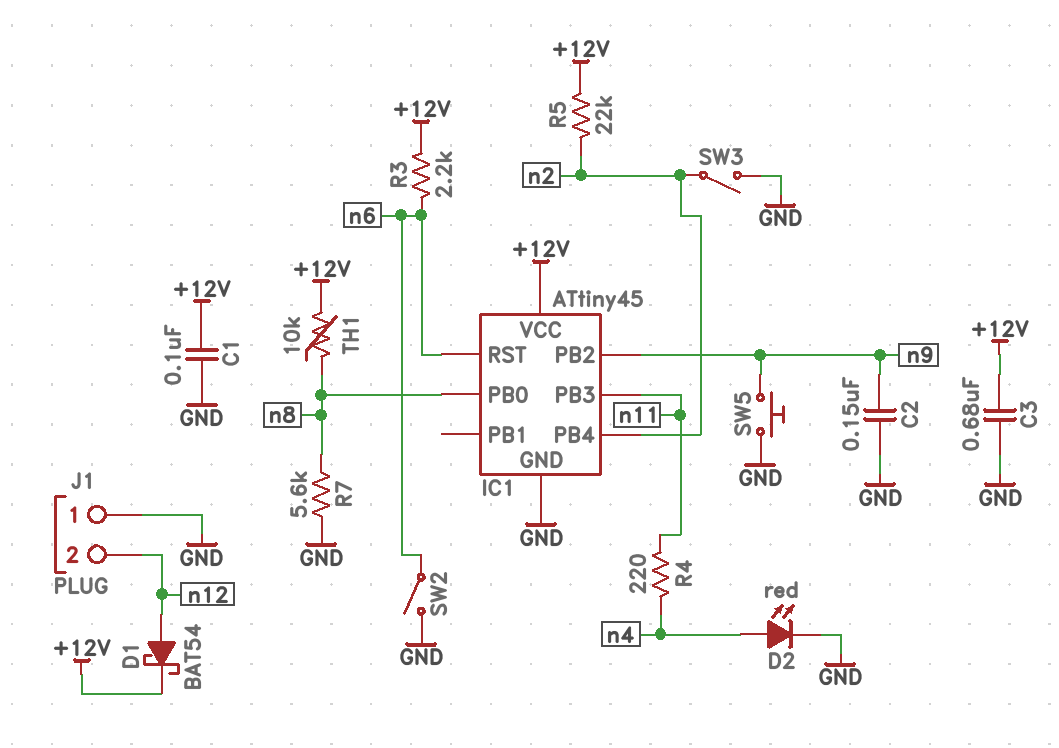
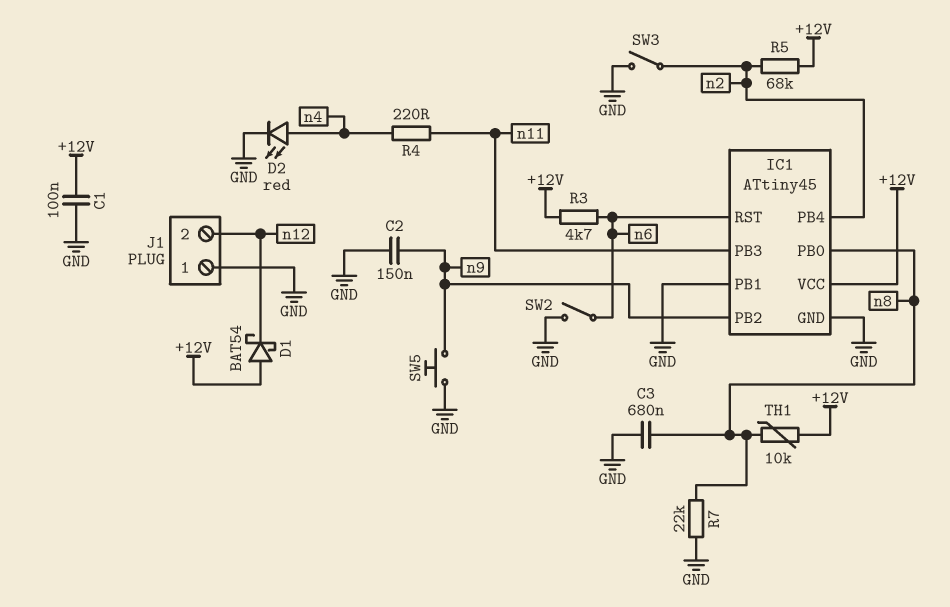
C3: 680nF (+12V, GND) -> 680nF (GND, n8)
D1: schottky BAT54 (A n12, K +12V) -> schottky BAT54 (A +12V, K n12)
IC1 pin PB1: none -> GND
R3: 2.2k (+12V, n6) -> 4.7k (+12V, n6)
R5: 22k (+12V, n2) -> 68k (+12V, n2)
R7: 5.6k (GND, n8) -> 22k (GND, n8)

